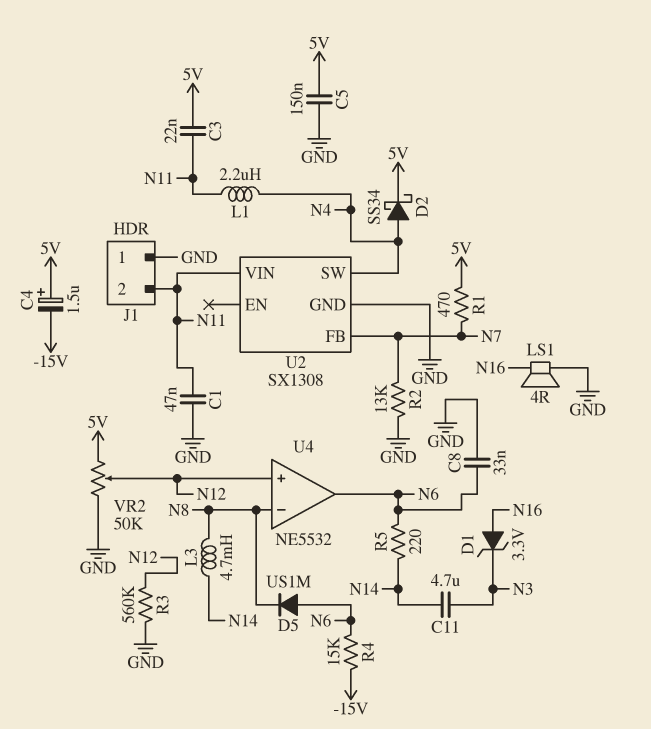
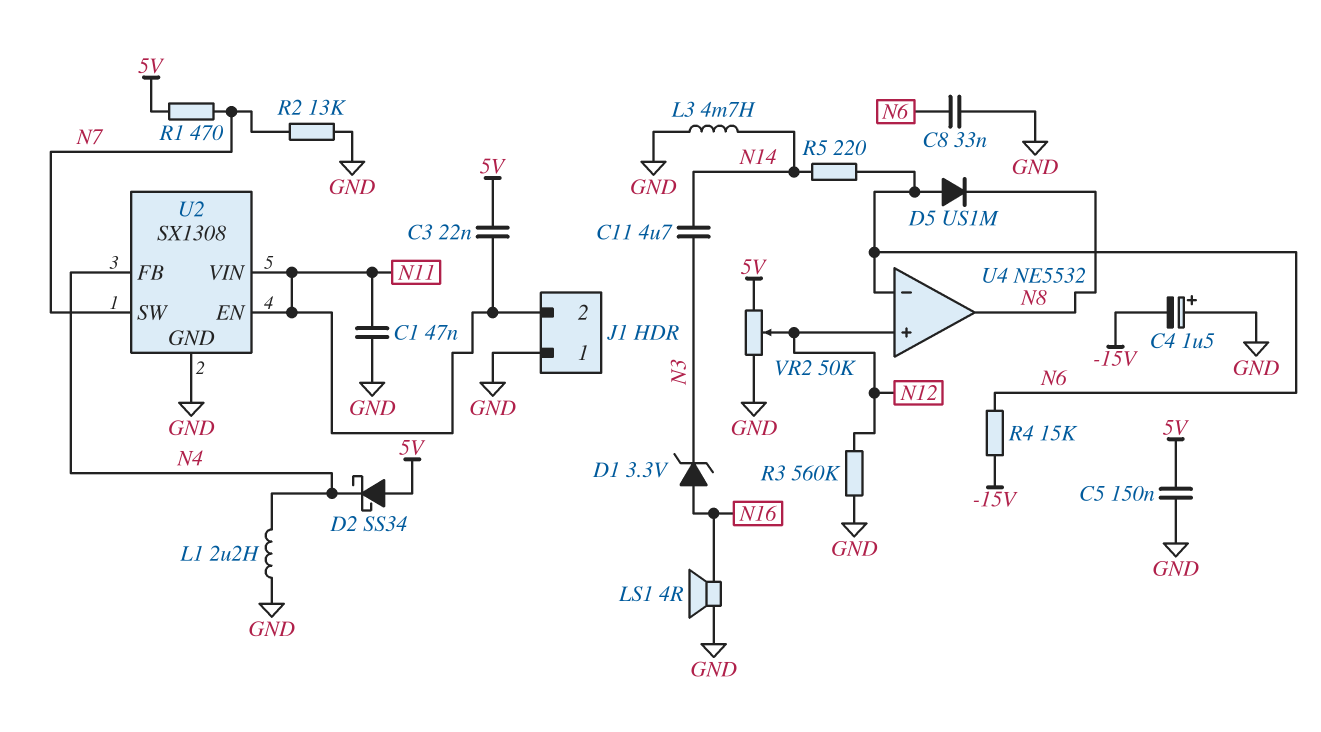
C4: 1.5uF (plus 5V, minus -15V) -> 1.5uF (plus GND, minus -15V)
D2: schottky SS34 (A N4, K 5V) -> schottky SS34 (A 5V, K N4)
L1: 2.2uH (N4, N11) -> 2.2uH (GND, N4)
L3: 4.7mH (N8, N14) -> 4.7mH (GND, N14)
U2 pin EN: none -> N11
U2 pin FB: N7 -> N4
U2 pin SW: N4 -> N7
U4 pin in-: N8 -> N6
U4 pin out: N6 -> N8

